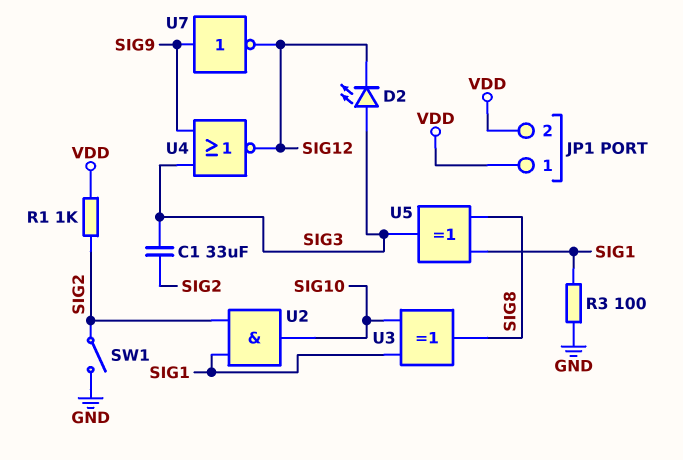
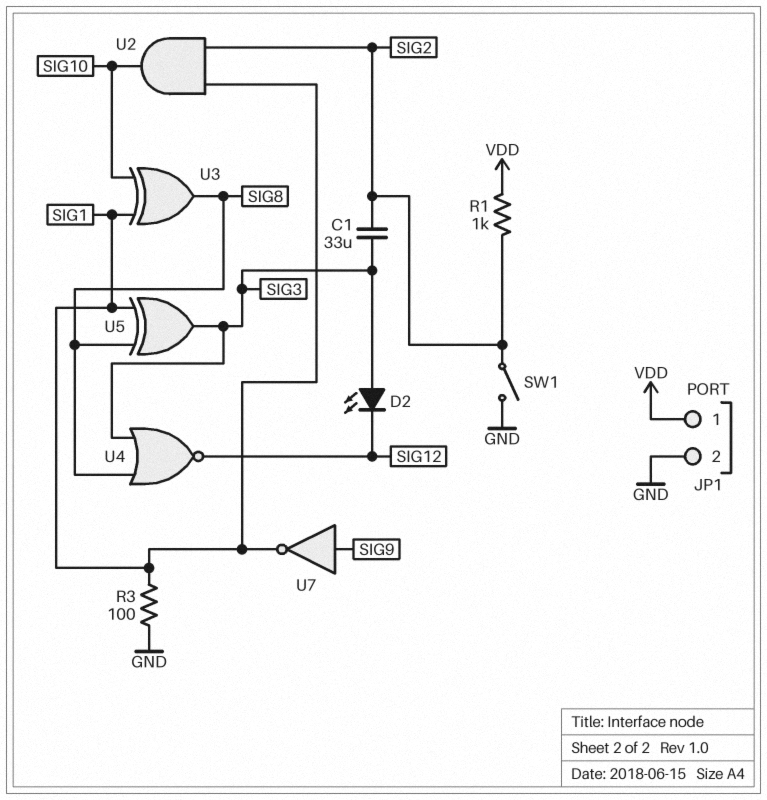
JP1 pin 2: VDD -> GND
U4: NOR (in SIG3, in SIG9, out SIG12) -> NOR (in SIG3, in SIG8, out SIG12)
U7: NOT (in SIG9, out SIG12) -> NOT (in SIG9, out SIG1)

